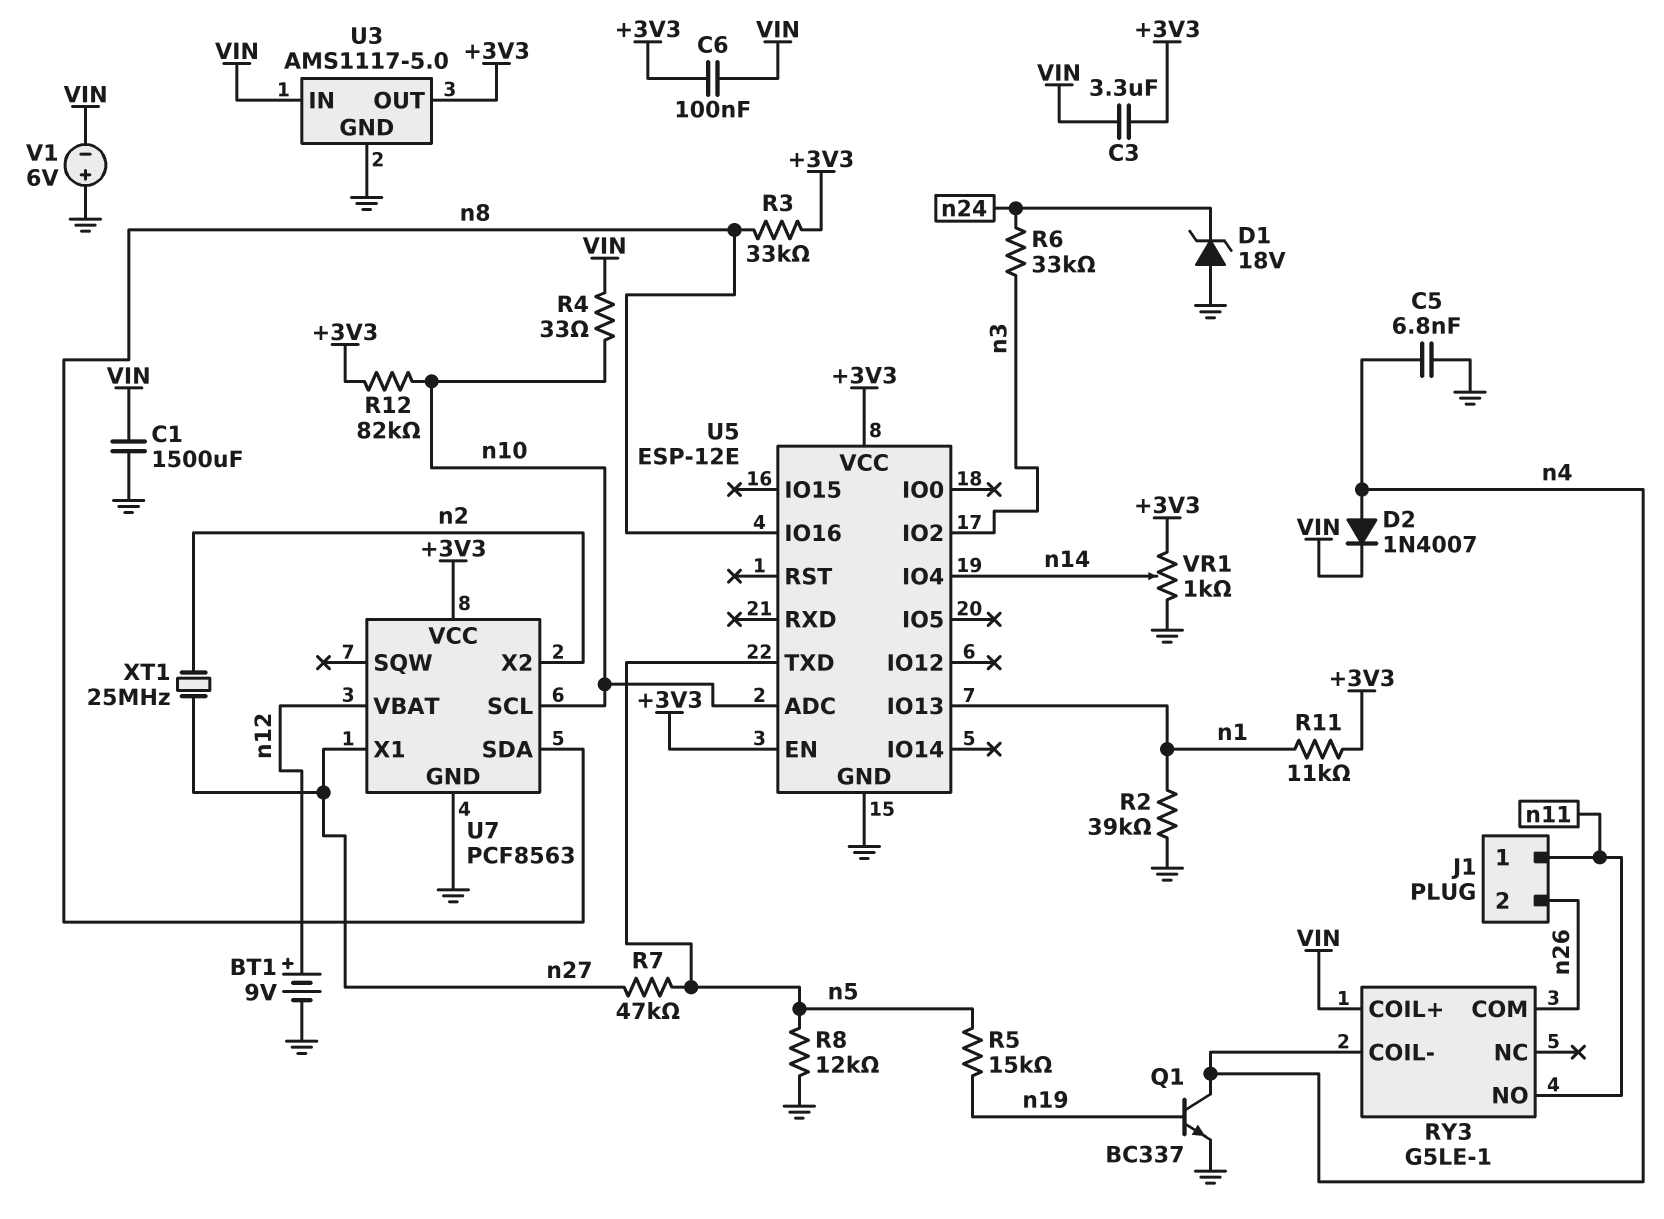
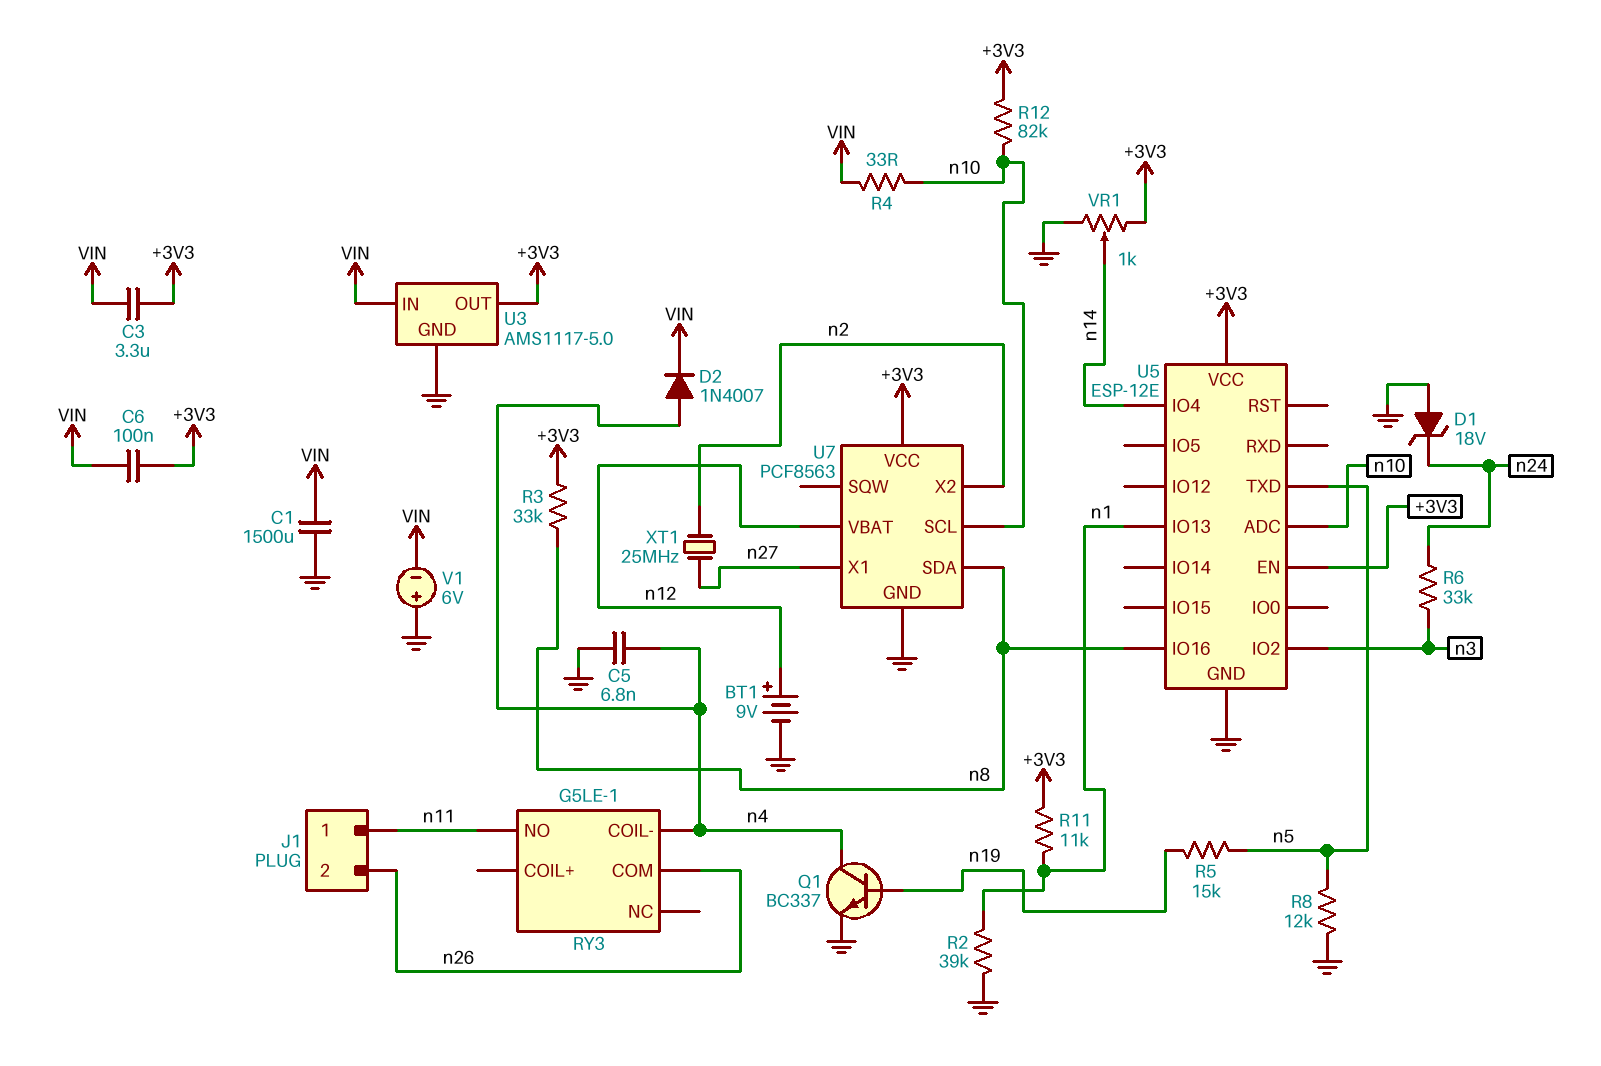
R7: 47k (n5, n27) -> none
RY3 pin COIL+: VIN -> none

